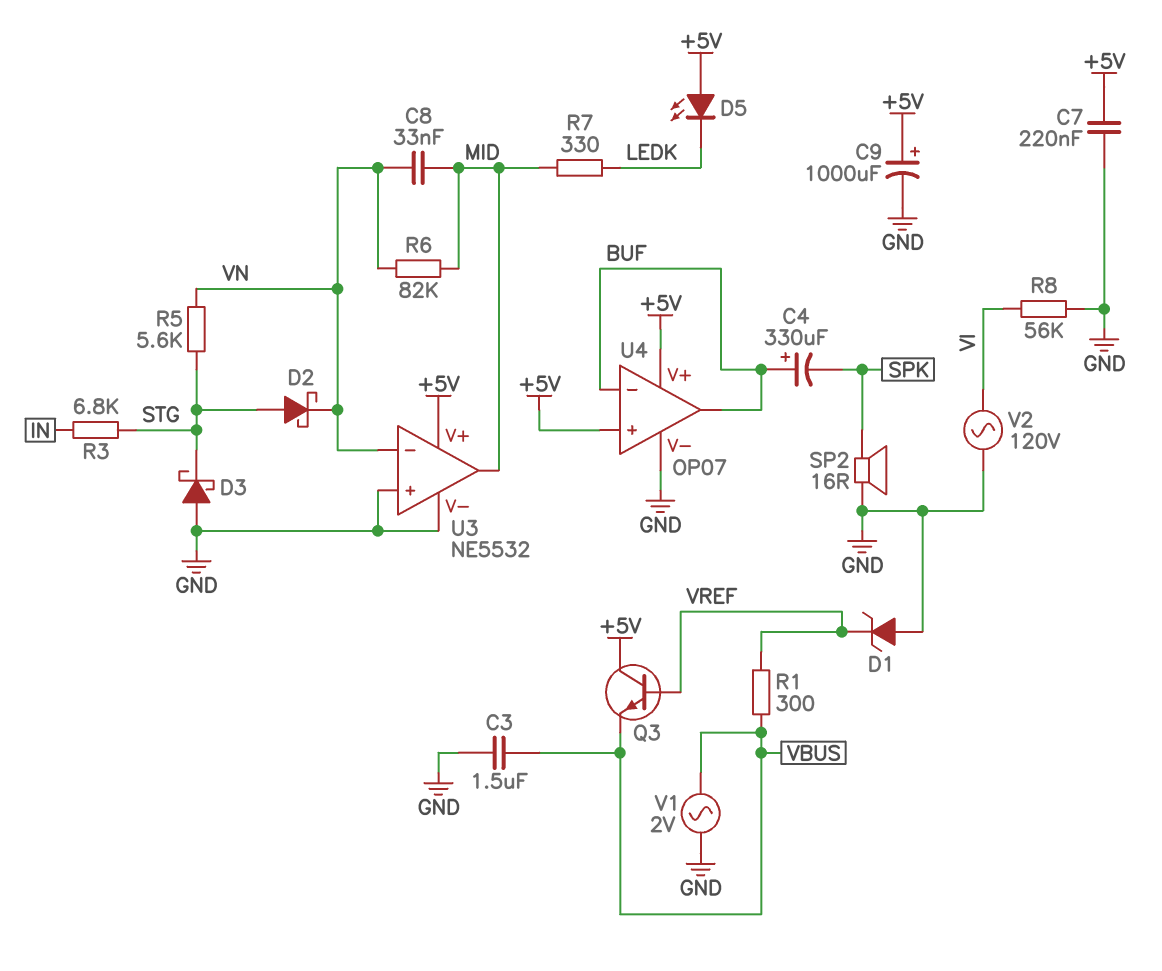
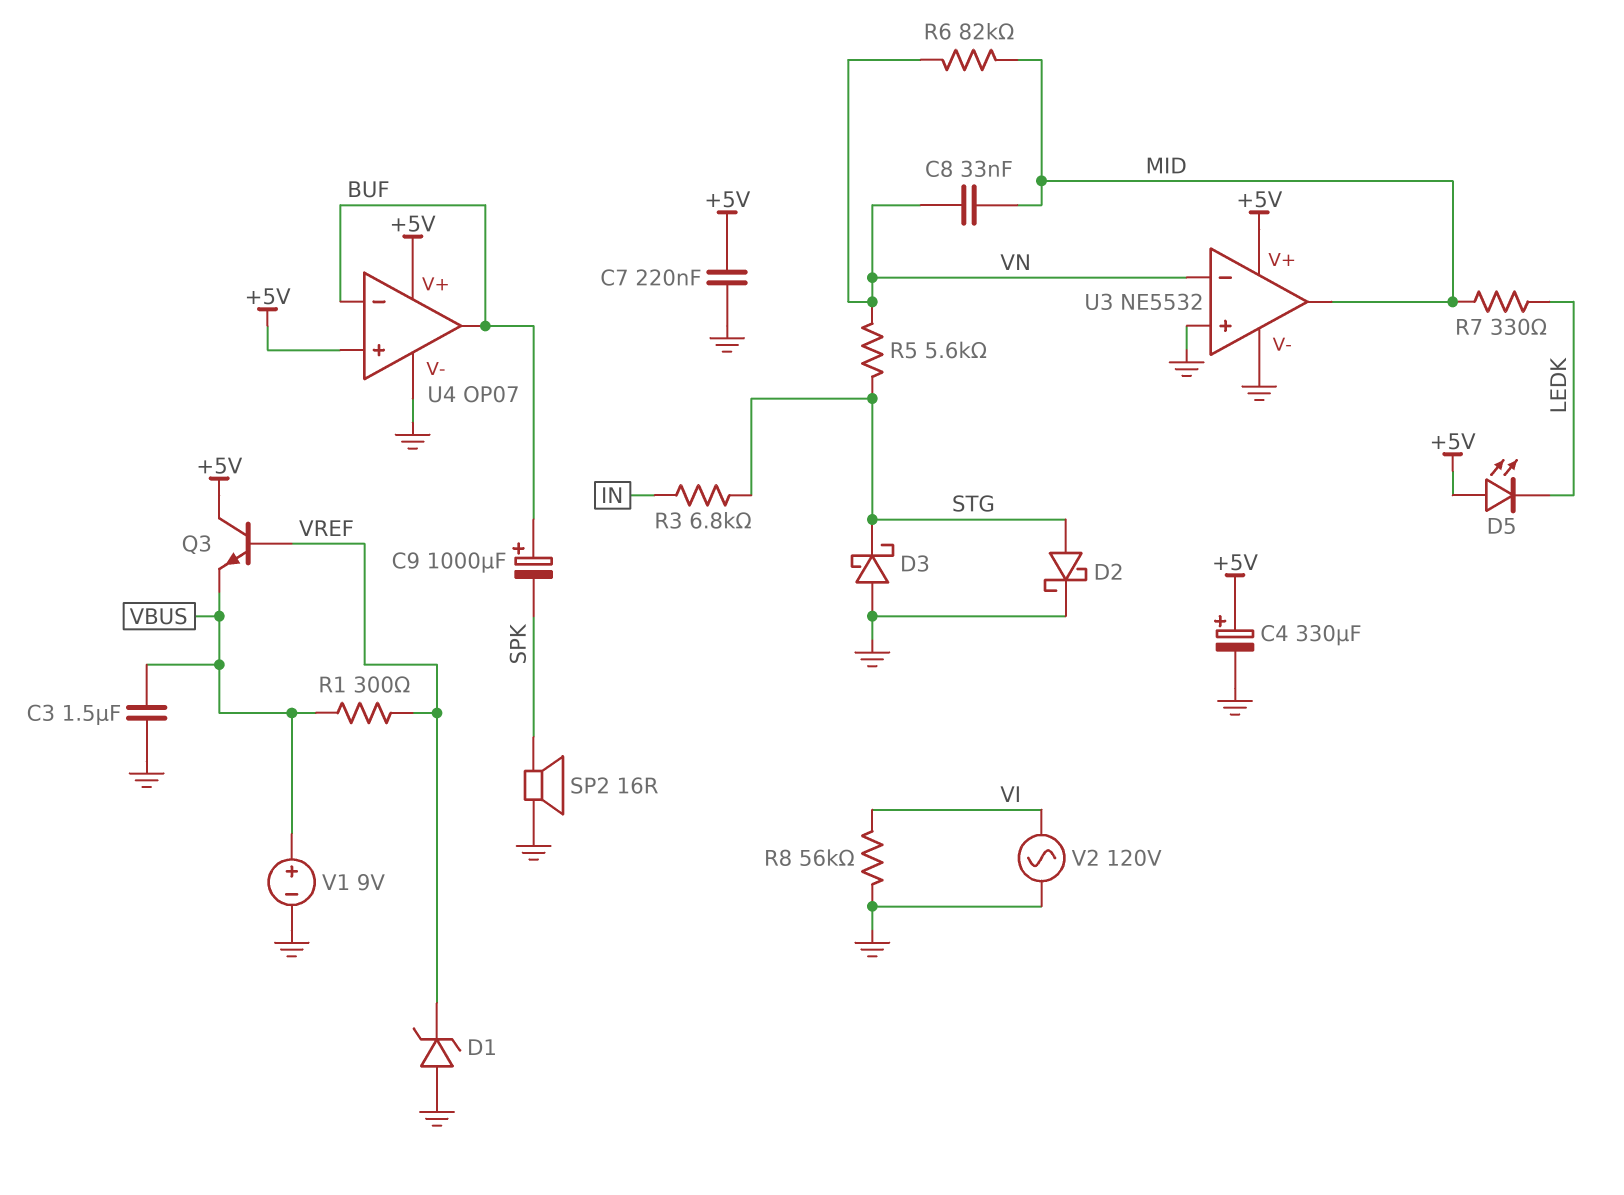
C4: 330uF (plus BUF, minus SPK) -> 330uF (plus +5V, minus GND)
C9: 1000uF (plus +5V, minus GND) -> 1000uF (plus BUF, minus SPK)
D2: schottky (A STG, K VN) -> schottky (A STG, K GND)
V1: AC 2V (GND, VBUS) -> 9V (plus VBUS, minus GND)

